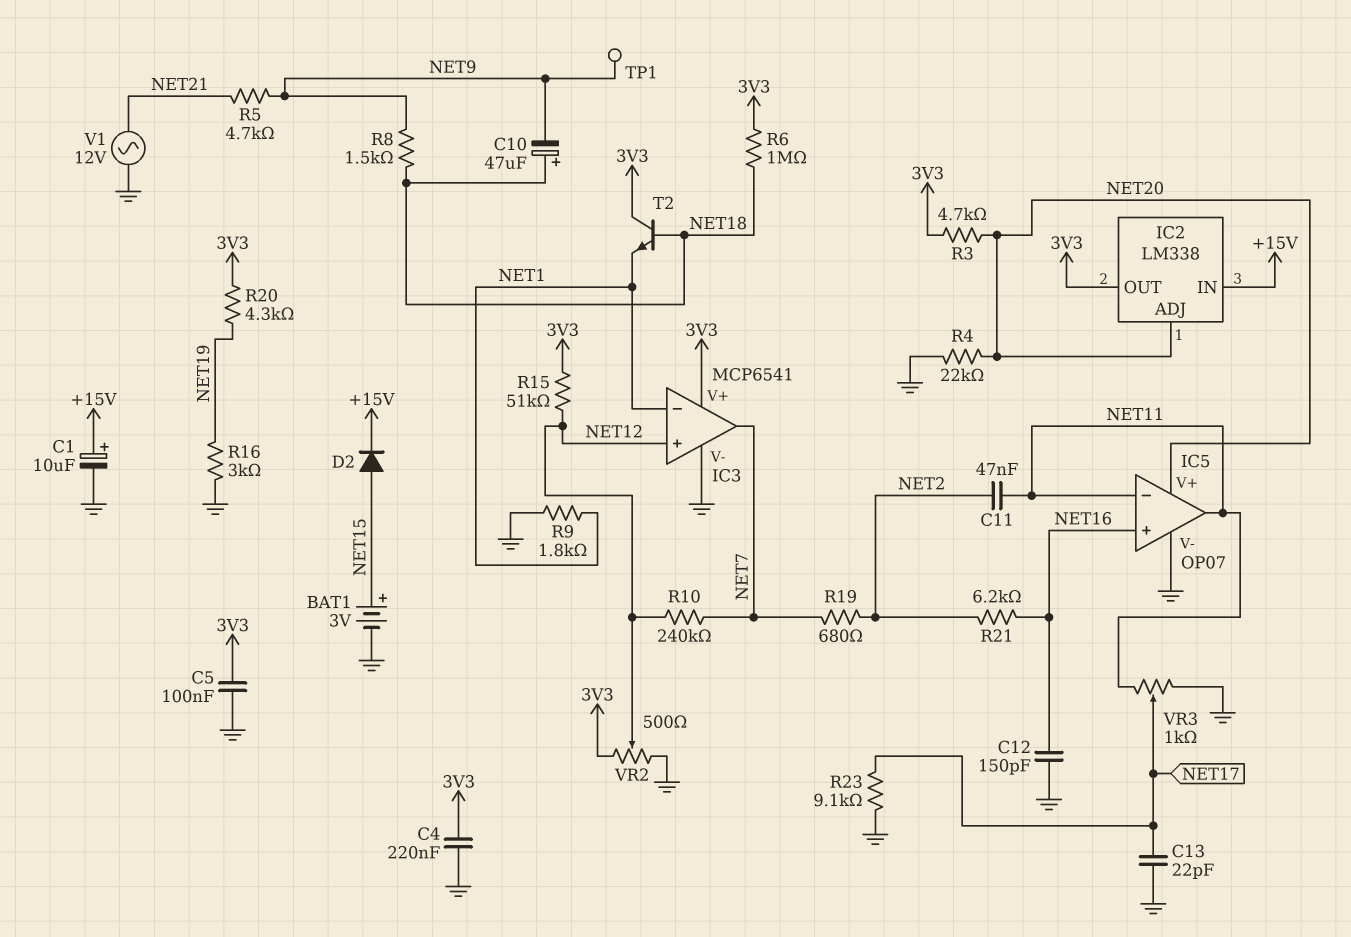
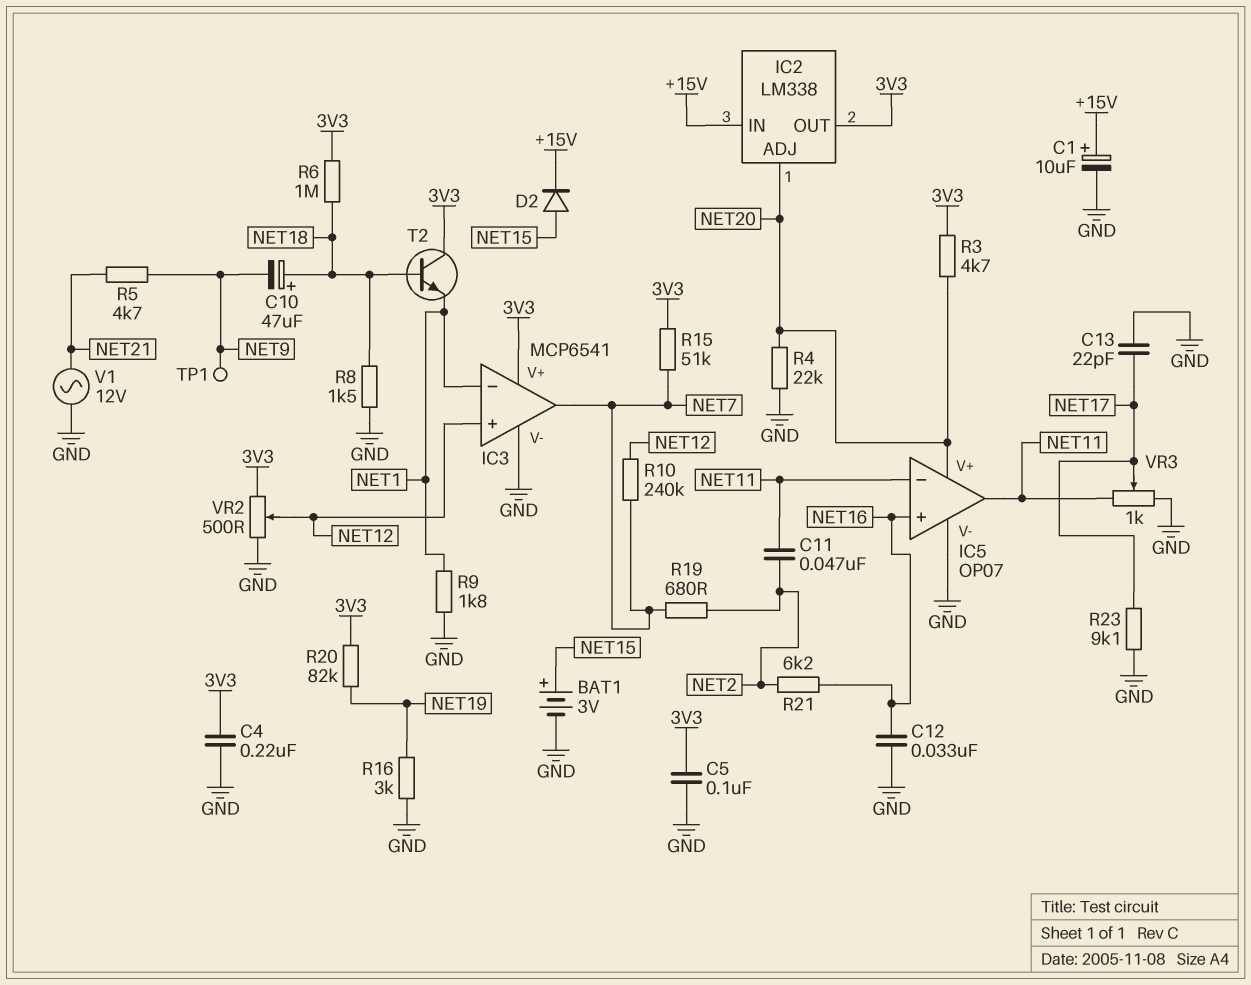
C12: 150pF (GND, NET16) -> 33nF (GND, NET16)
R8: 1.5k (NET9, NET18) -> 1.5k (GND, NET18)
R15: 51k (3V3, NET12) -> 51k (3V3, NET7)
R20: 4.3k (3V3, NET19) -> 82k (3V3, NET19)

